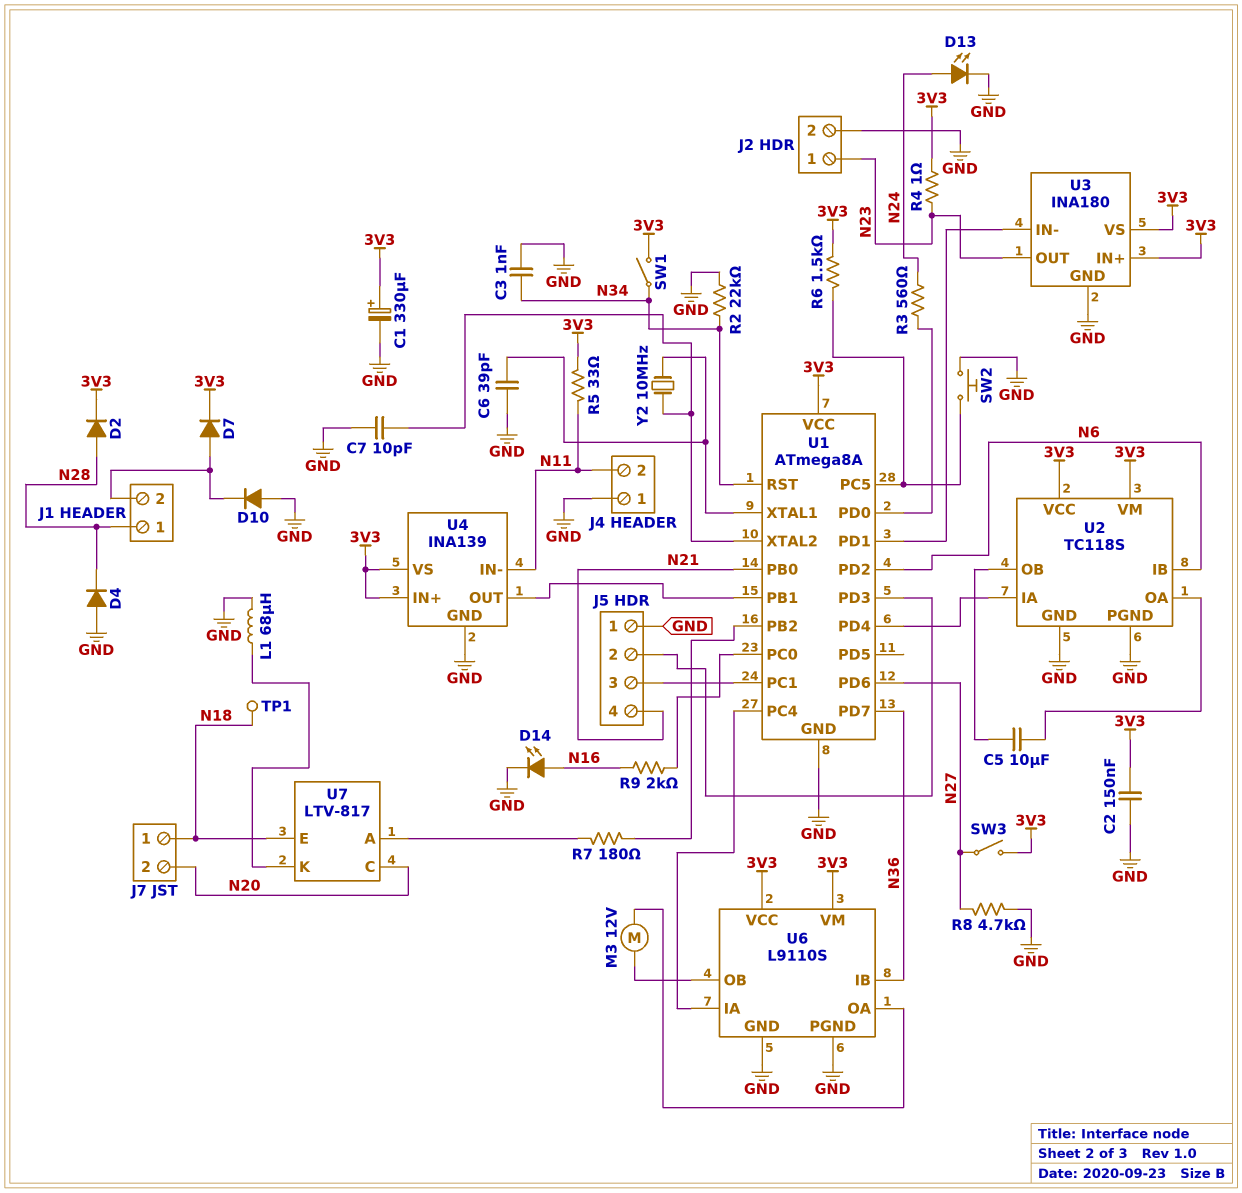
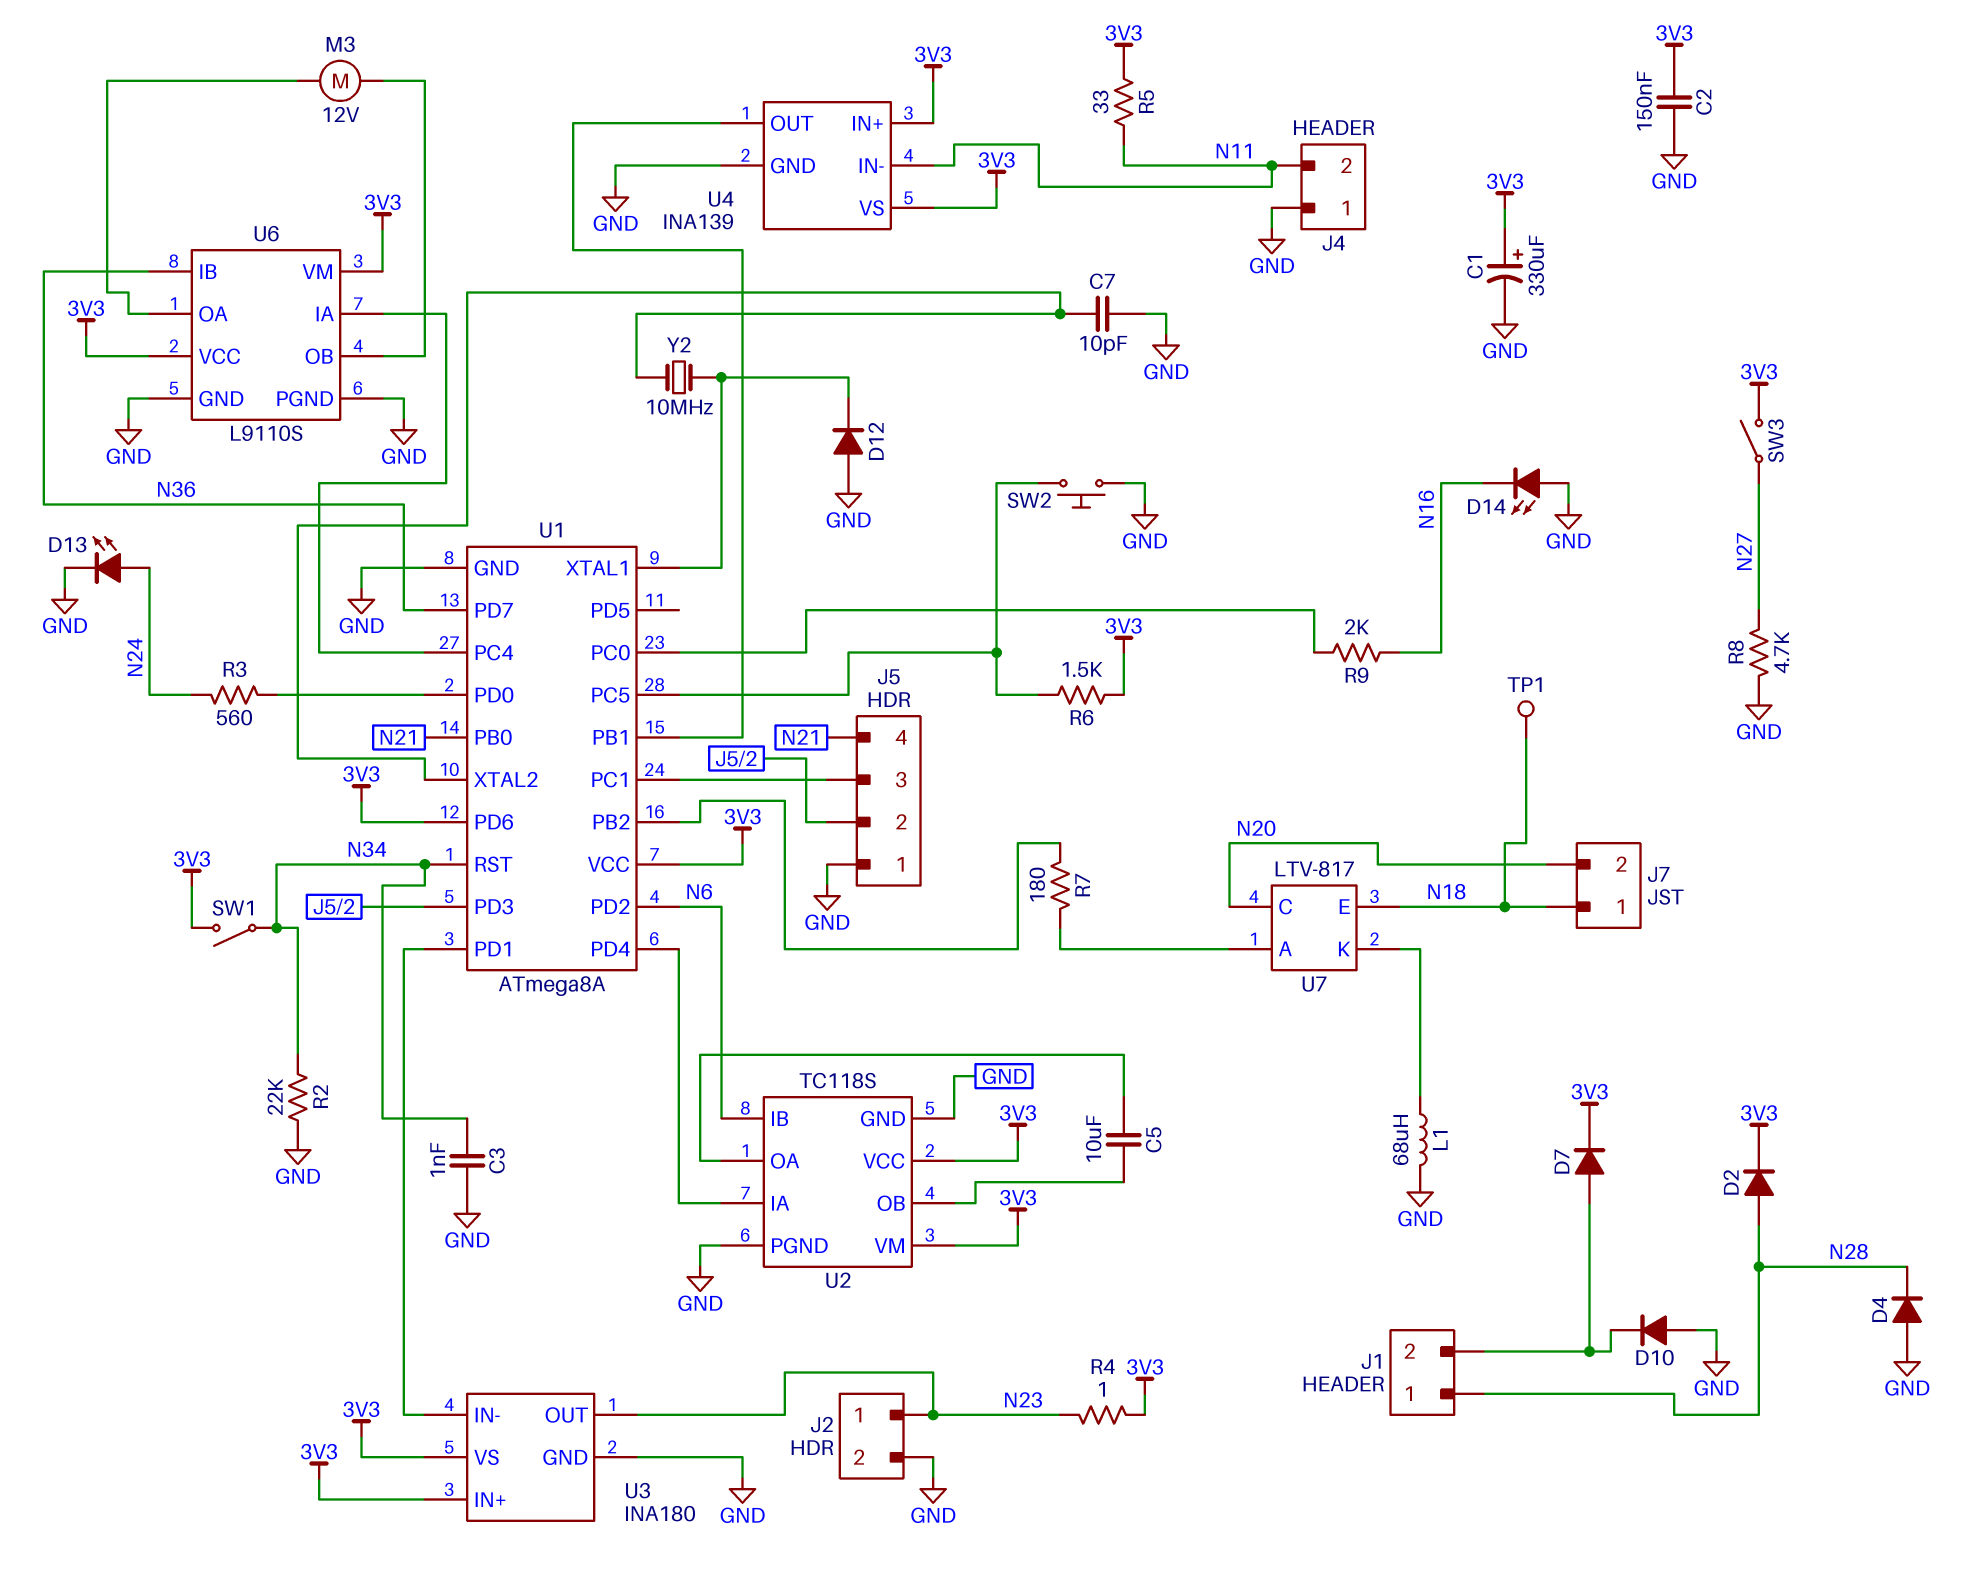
C6: 39pF (GND, U1/XTAL1) -> none
D12: none -> diode (A GND, K U1/XTAL1)
D14: LED (A N16, K GND) -> LED (A GND, K N16)
U1 pin PD6: N27 -> 3V3

